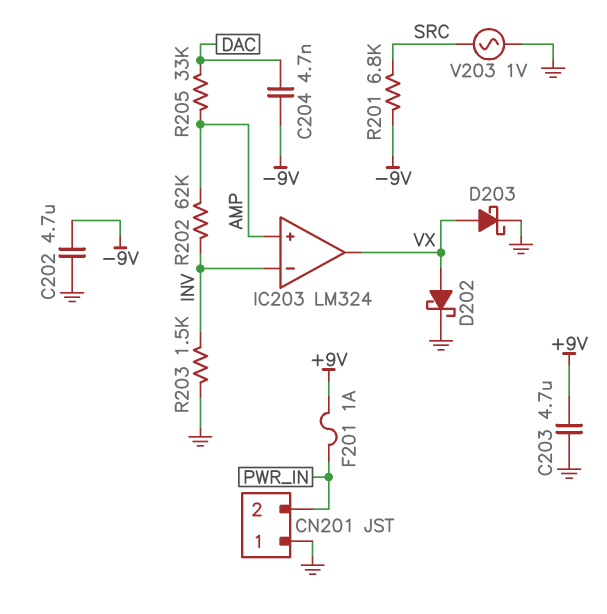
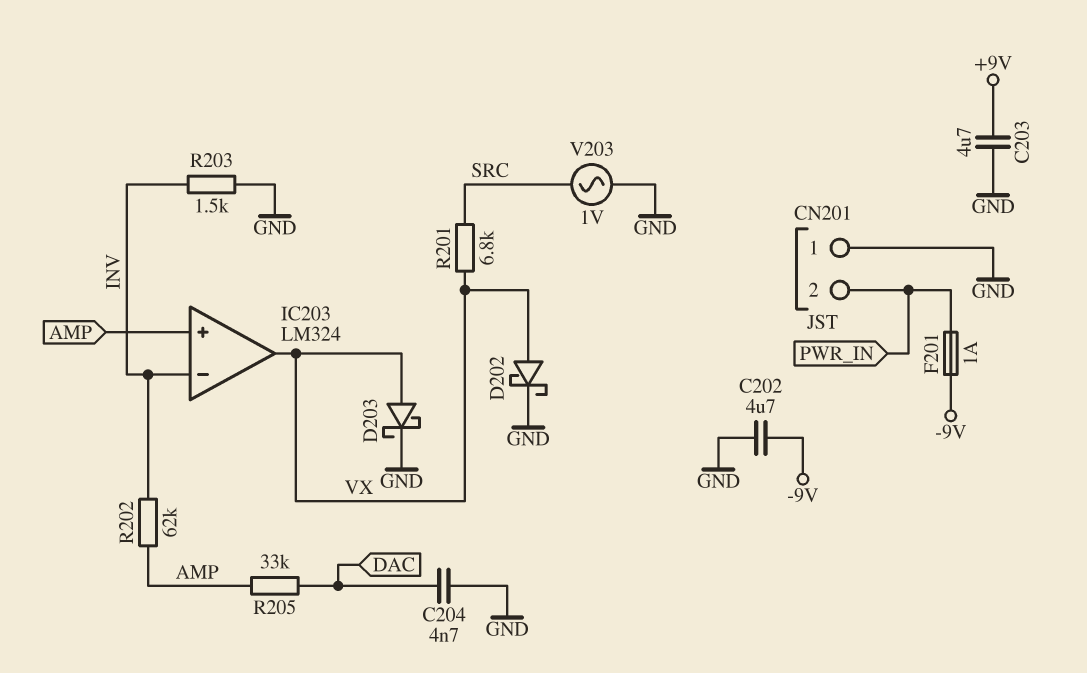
C204: 4.7nF (-9V, DAC) -> 4.7nF (DAC, GND)
F201: 1A (+9V, PWR_IN) -> 1A (-9V, PWR_IN)
R201: 6.8k (-9V, SRC) -> 6.8k (SRC, VX)

